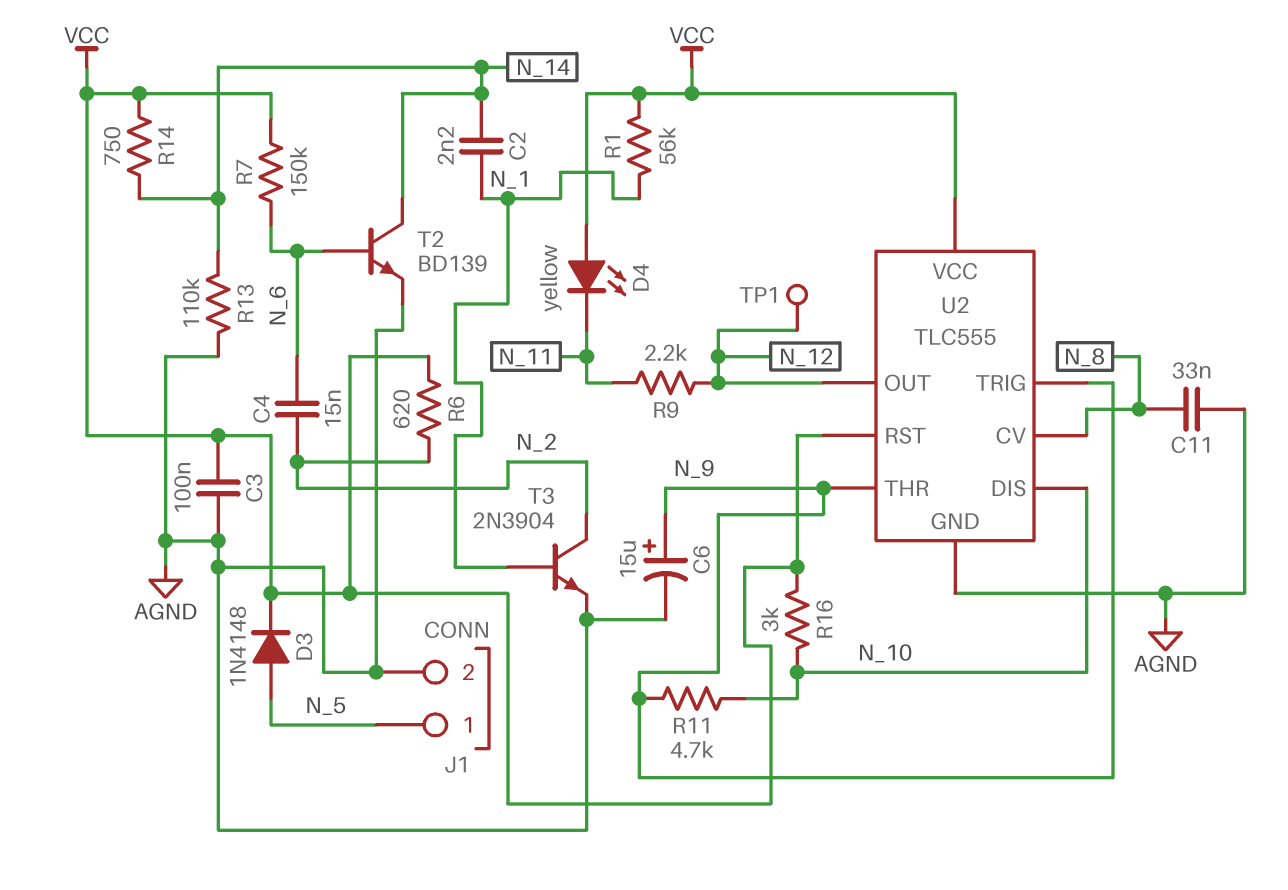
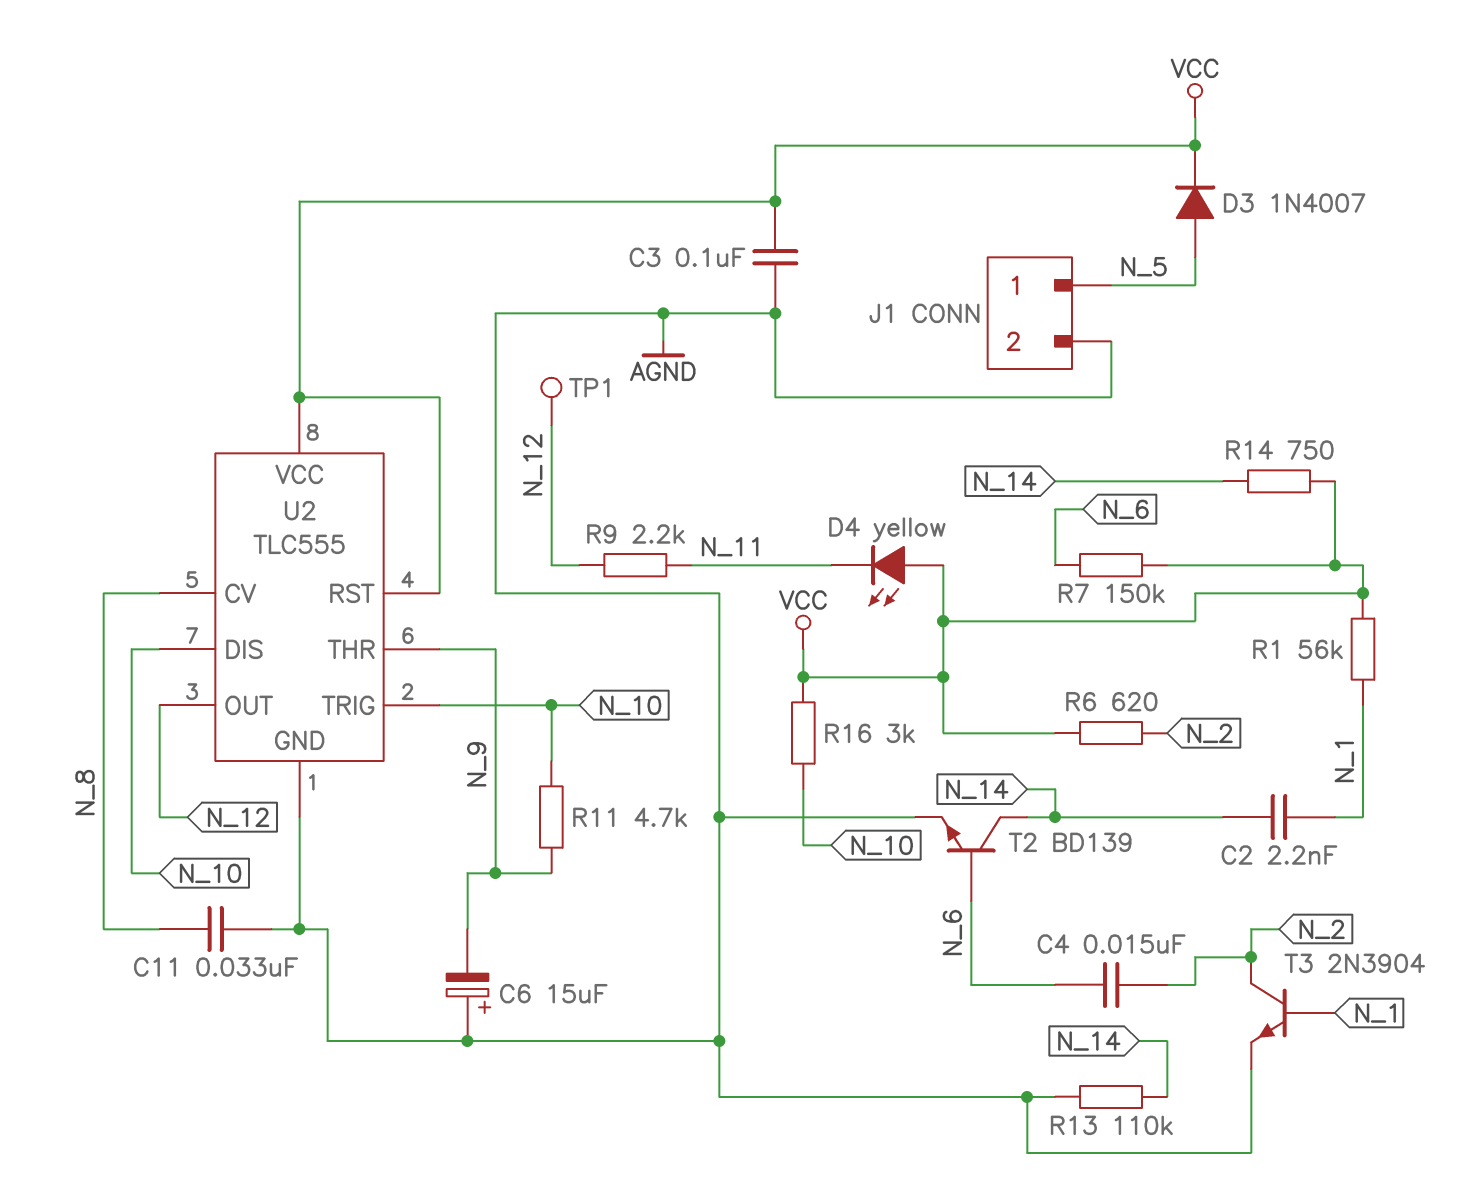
C6: 15uF (plus N_9, minus AGND) -> 15uF (plus AGND, minus N_9)
D3: diode 1N4148 (A N_5, K VCC) -> diode 1N4007 (A N_5, K VCC)
U2 pin TRIG: N_9 -> N_10

